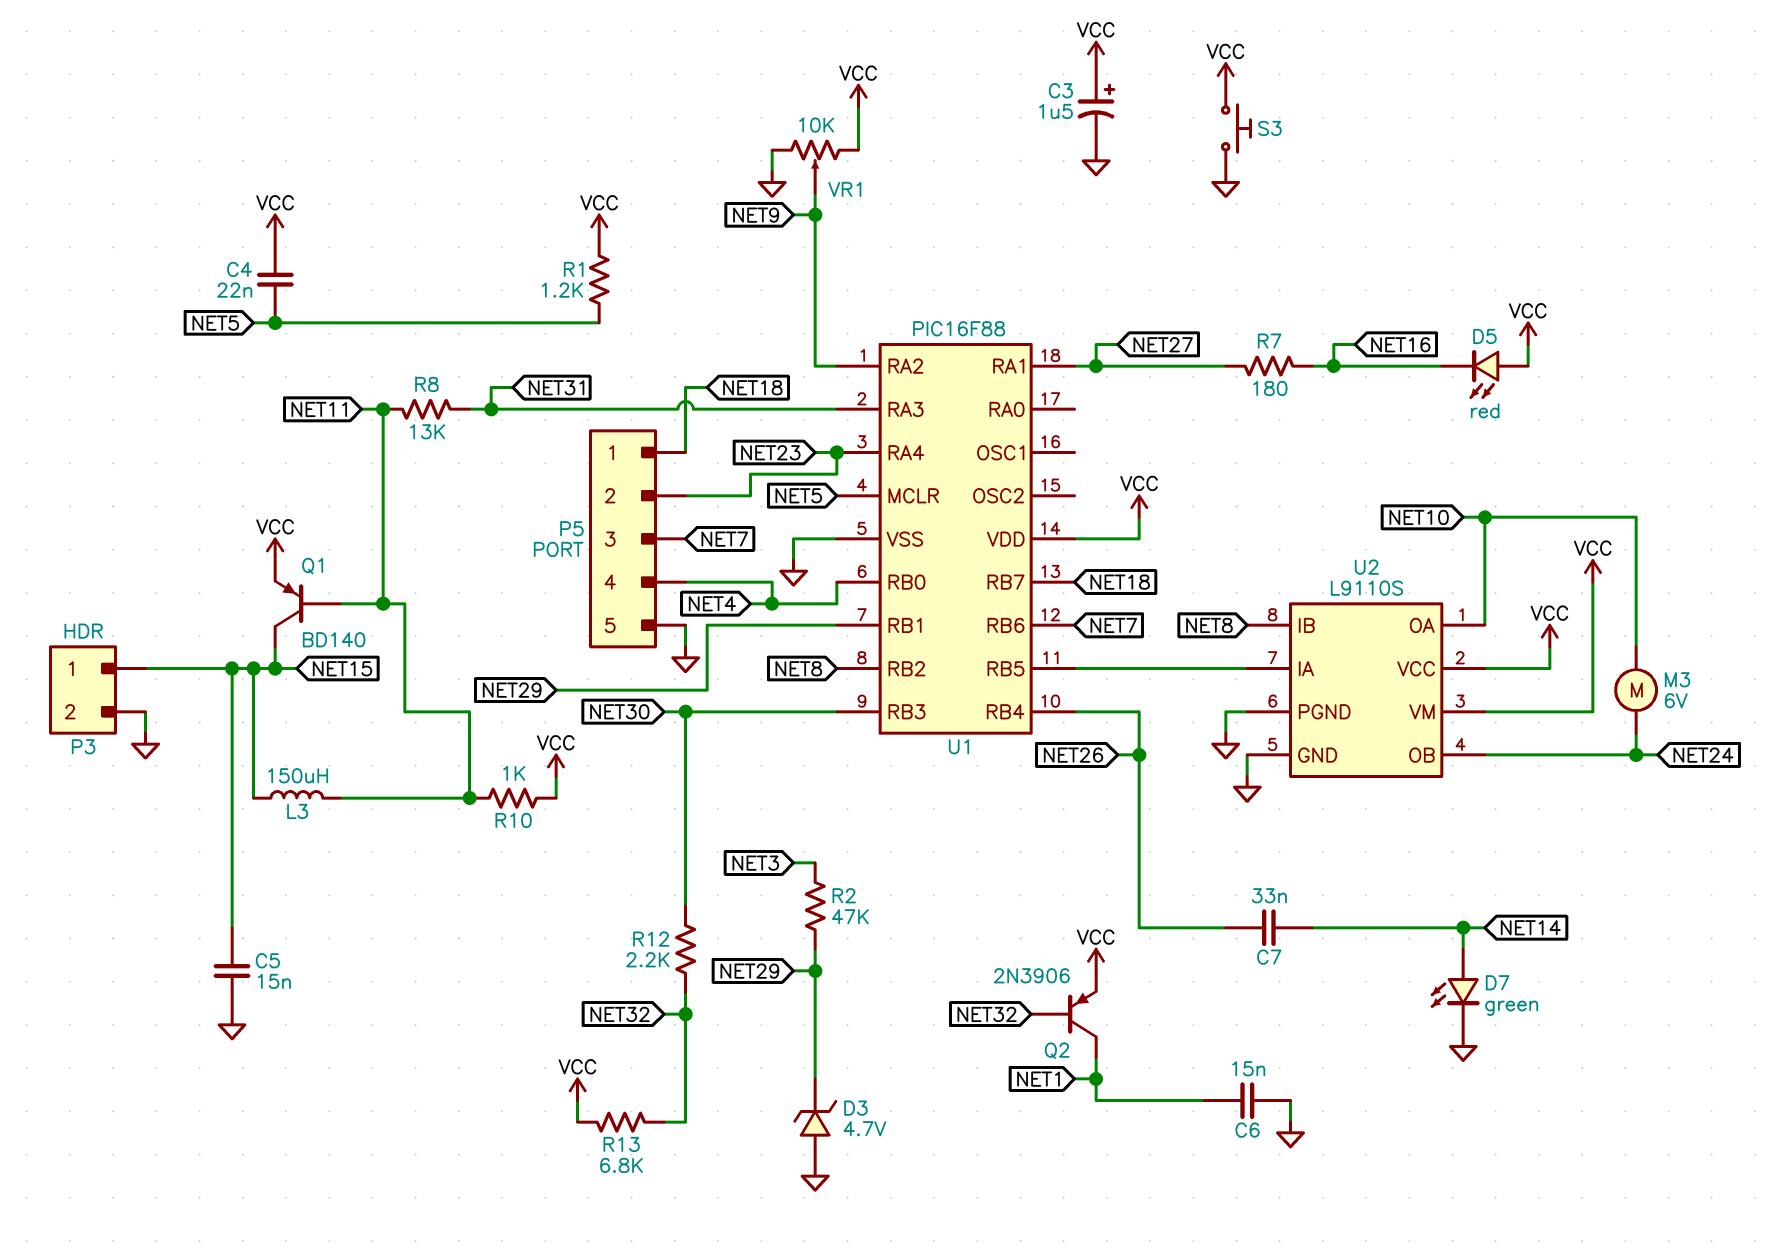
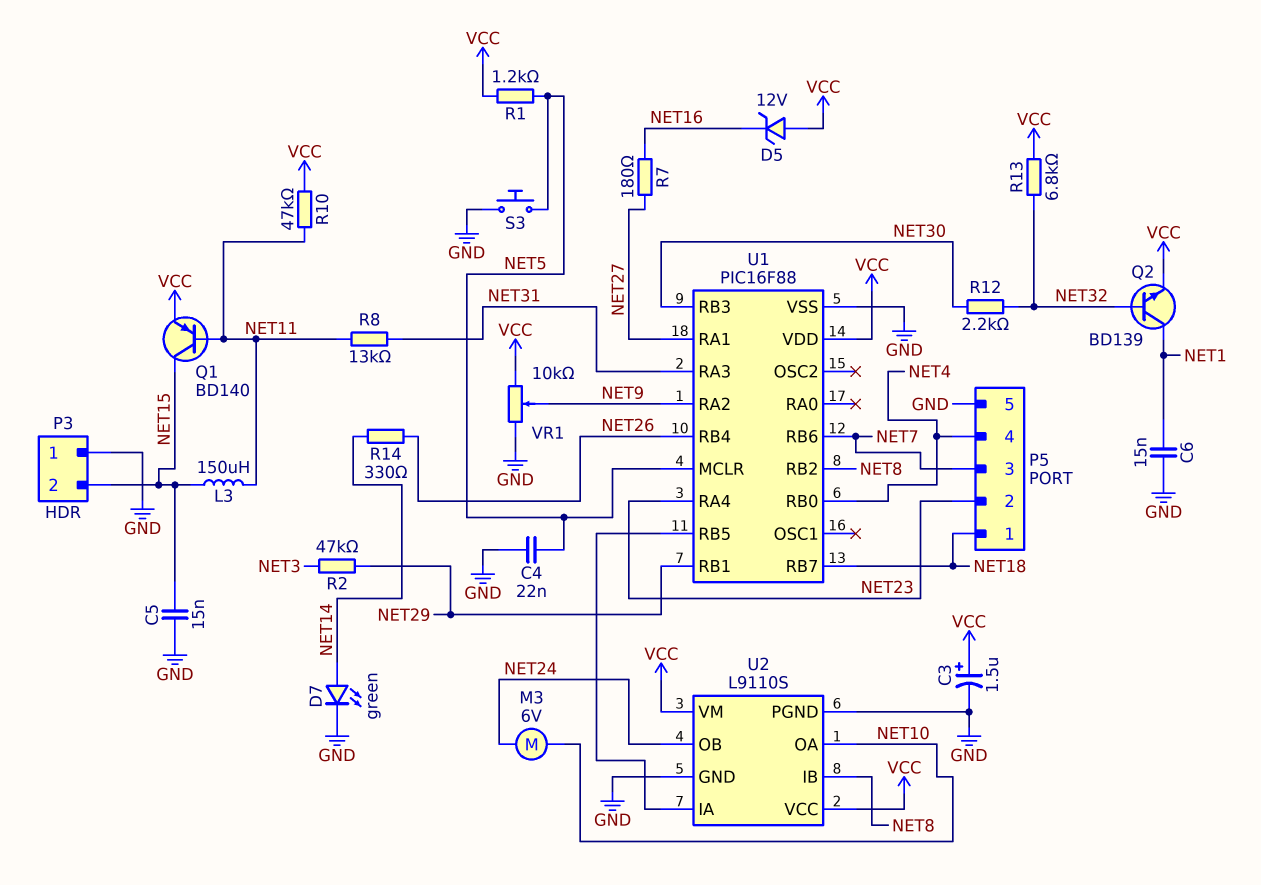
C4: 22nF (NET5, VCC) -> 22nF (GND, NET5)
C7: 33nF (NET14, NET26) -> none
D3: zener 4.7V (A GND, K NET29) -> none
D5: LED red (A VCC, K NET16) -> zener 12V (A VCC, K NET16)
P3 pin 1: NET15 -> GND
P3 pin 2: GND -> NET15
Q2: PNP 2N3906 (B NET32, C NET1, E VCC) -> NPN BD139 (B NET32, C NET1, E VCC)
R10: 1k (NET11, VCC) -> 47k (NET11, VCC)
R14: none -> 330 (NET14, NET26)
S3: button (GND, VCC) -> button (GND, NET5)

